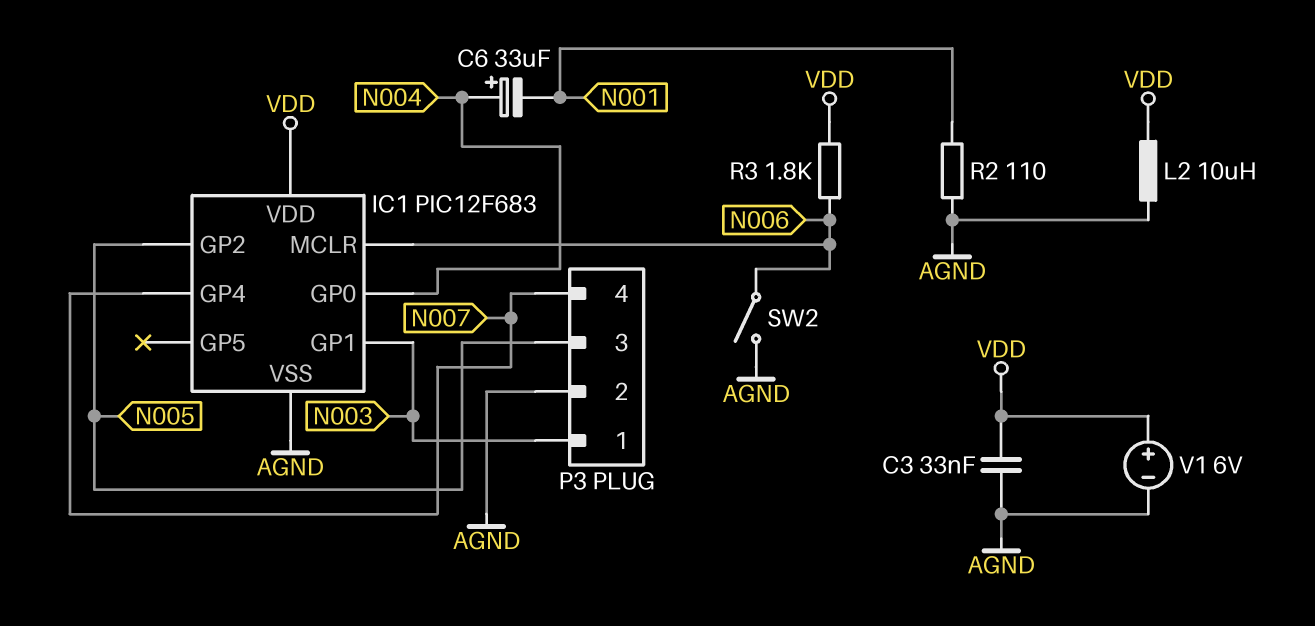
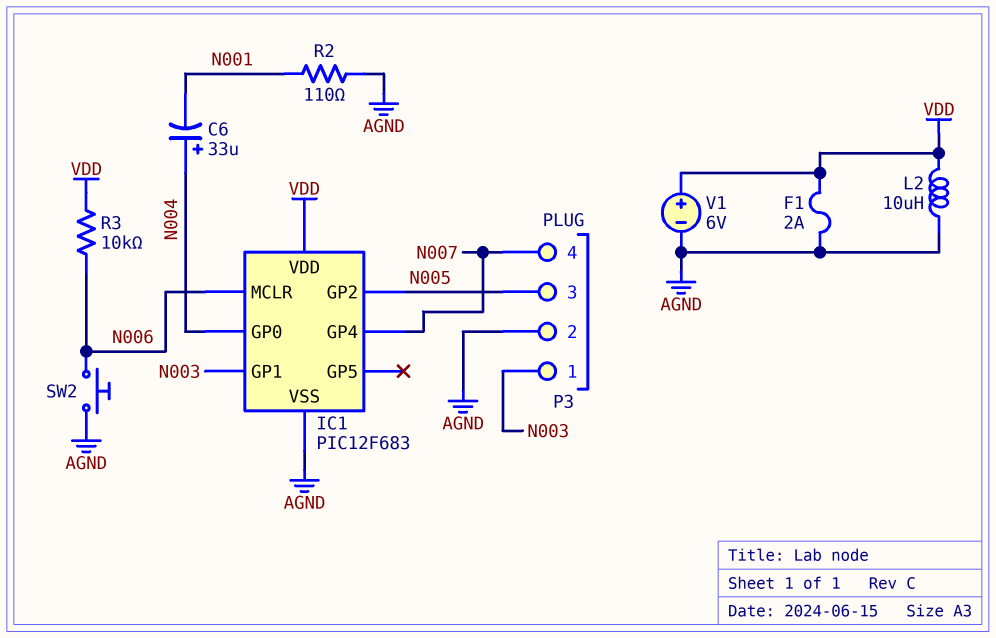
C3: 33nF (AGND, VDD) -> none
F1: none -> 2A (AGND, VDD)
R3: 1.8k (N006, VDD) -> 10k (N006, VDD)
SW2: switch (AGND, N006) -> button (AGND, N006)

